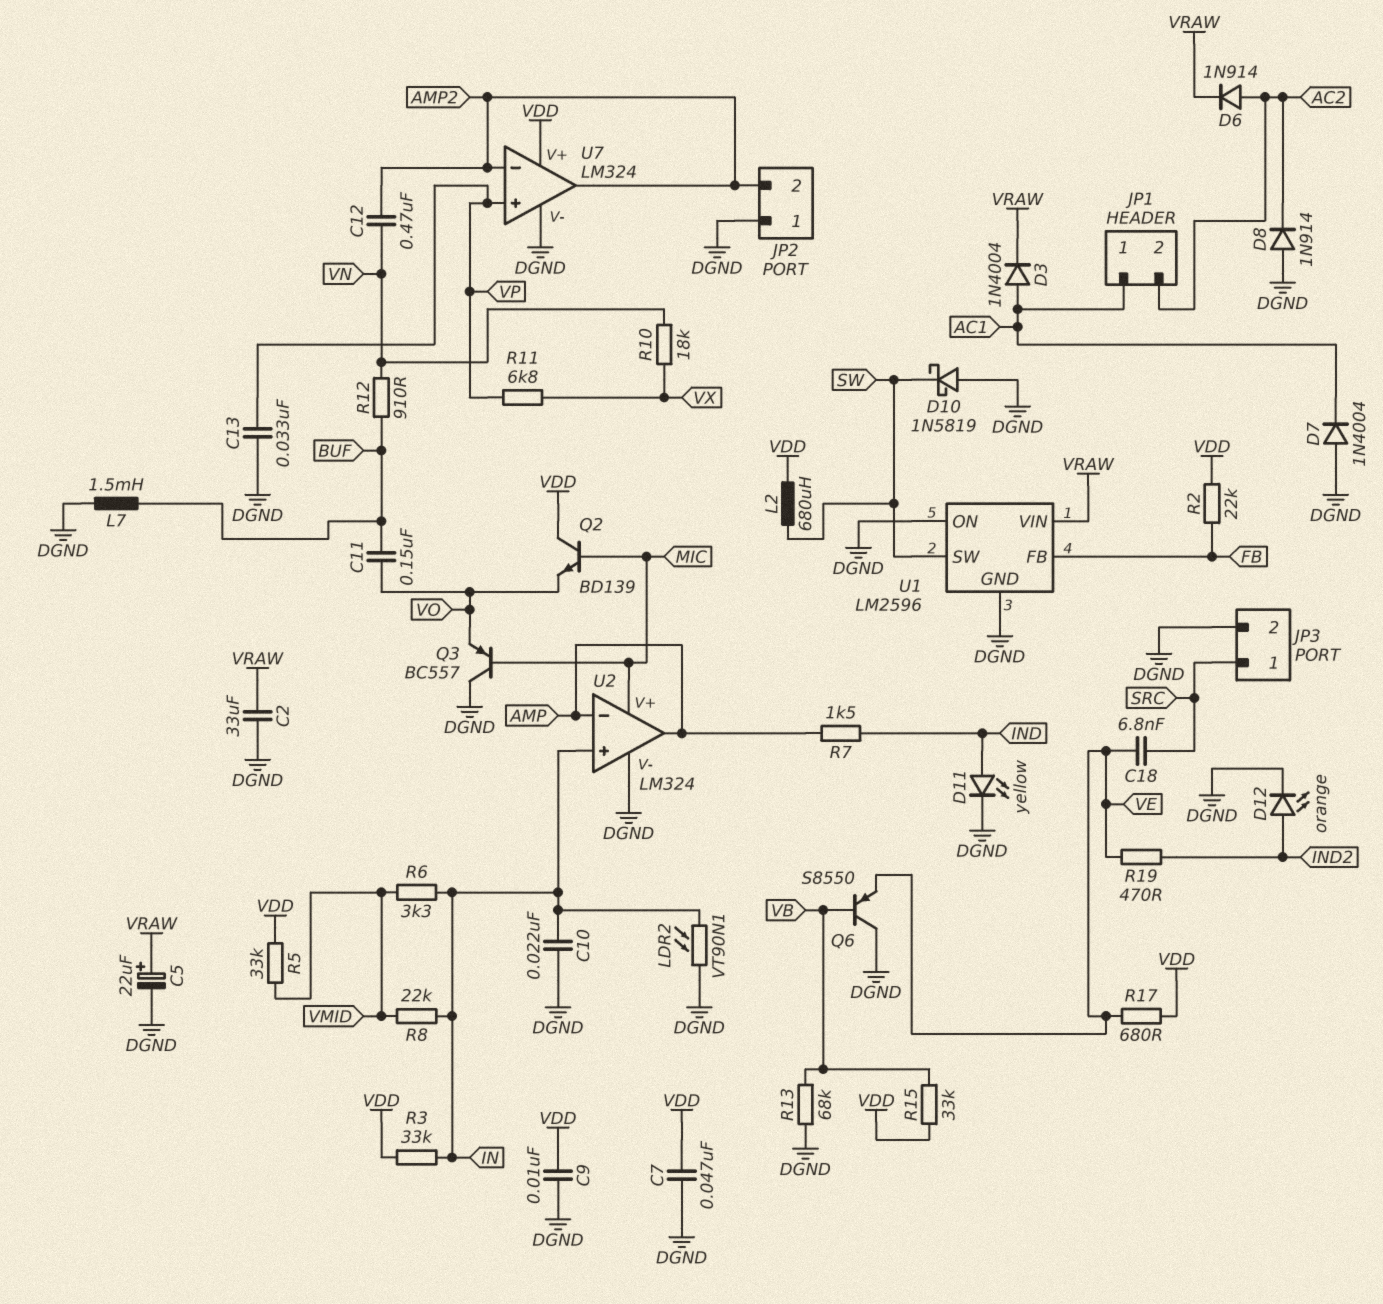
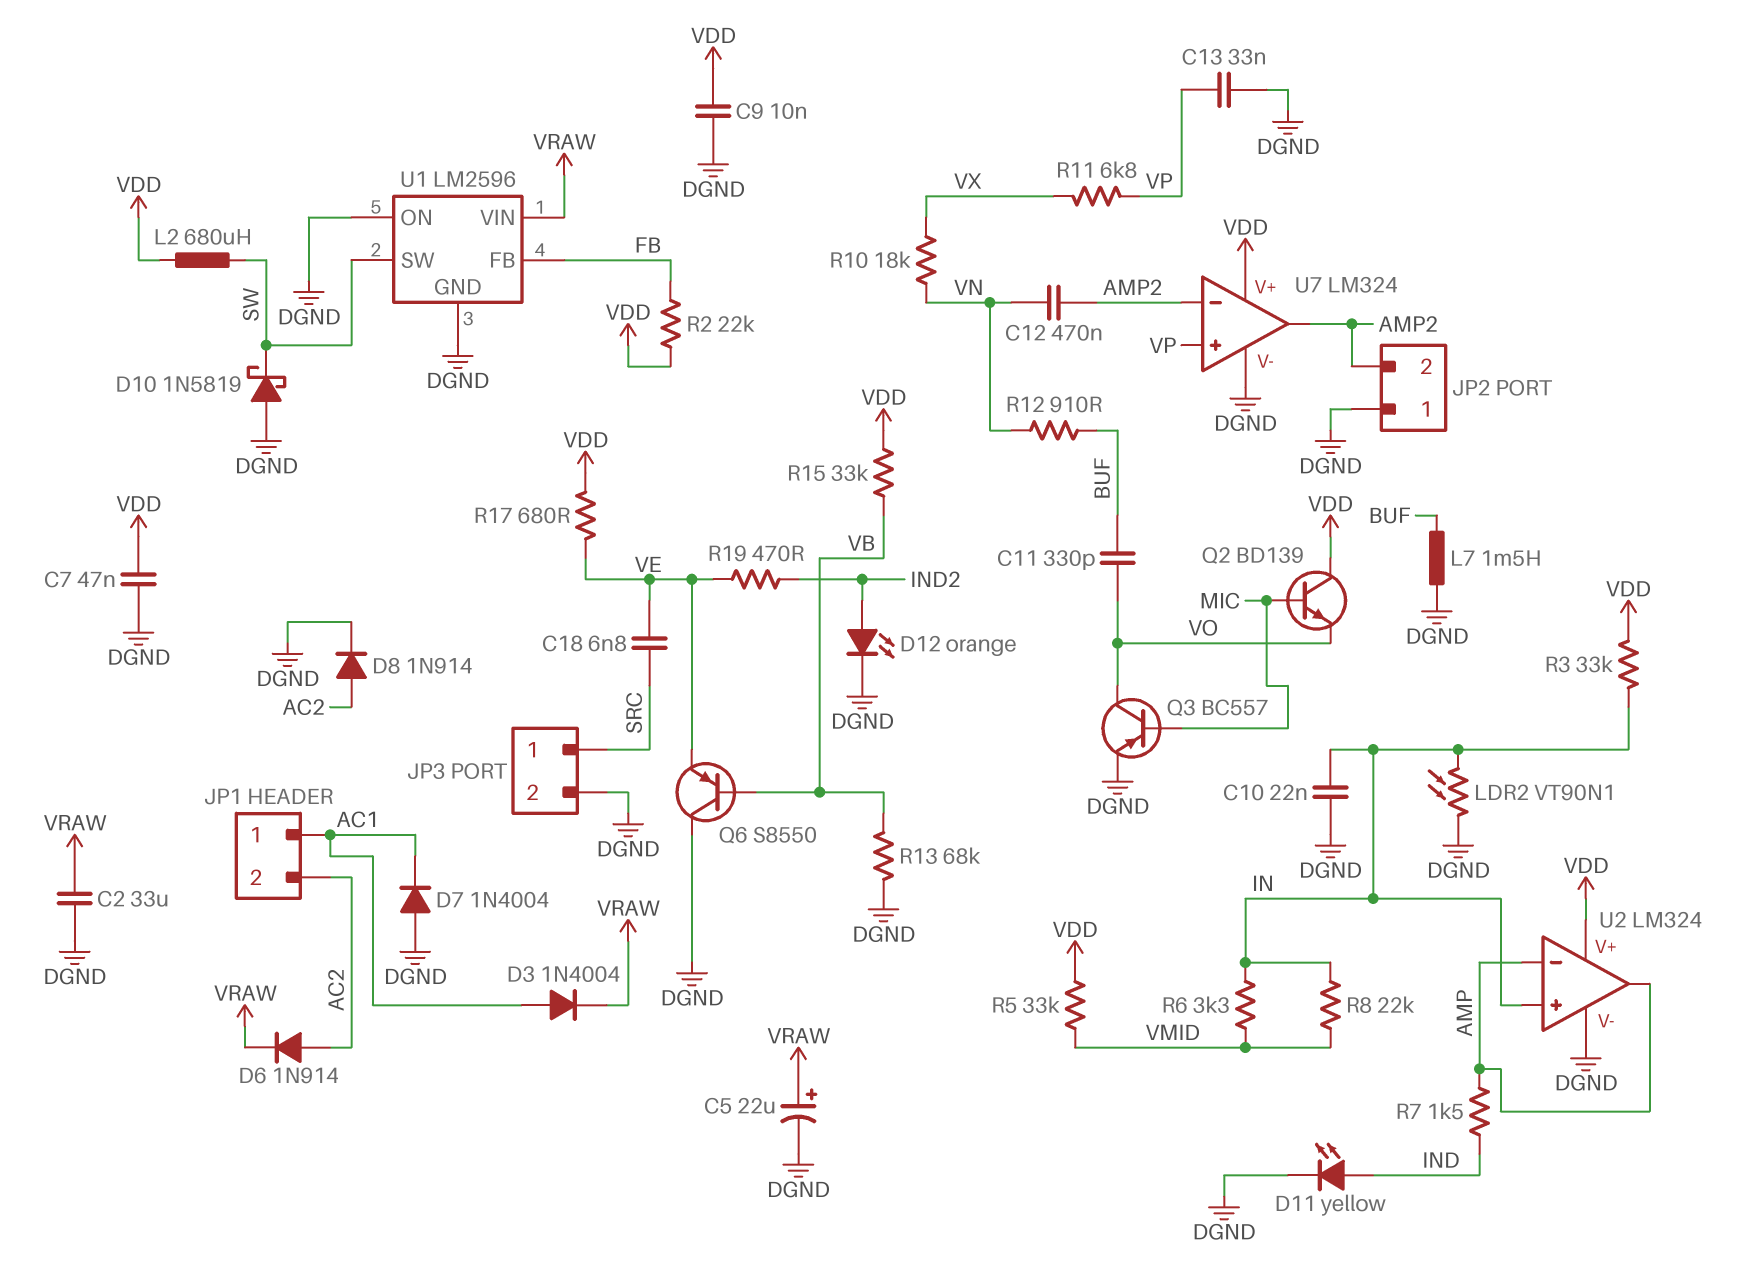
C11: 150nF (BUF, VO) -> 330pF (BUF, VO)
D8: diode 1N914 (A DGND, K AC2) -> diode 1N914 (A AC2, K DGND)
Q3: PNP BC557 (B MIC, C DGND, E VO) -> PNP BC557 (B MIC, C VO, E DGND)
U2 pin V+: MIC -> VDD

